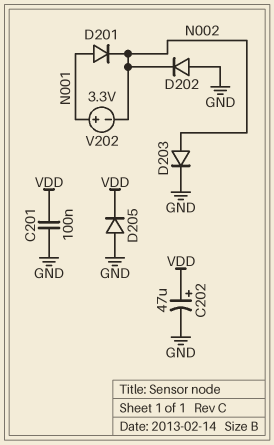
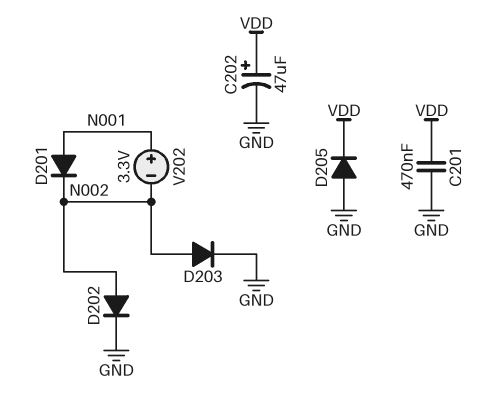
C201: 100nF (GND, VDD) -> 470nF (GND, VDD)
D202: diode (A GND, K N002) -> diode (A N002, K GND)

